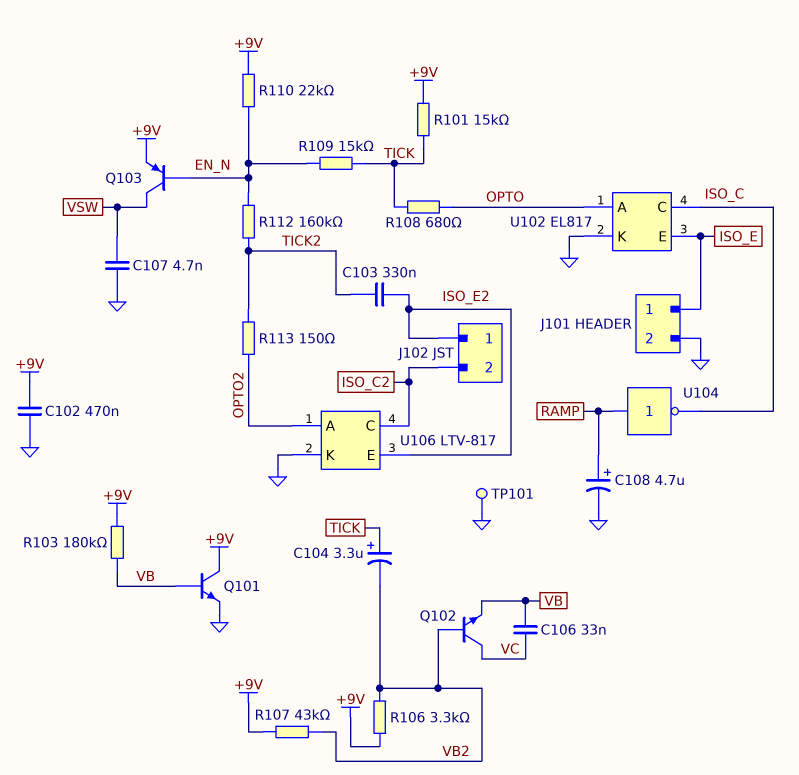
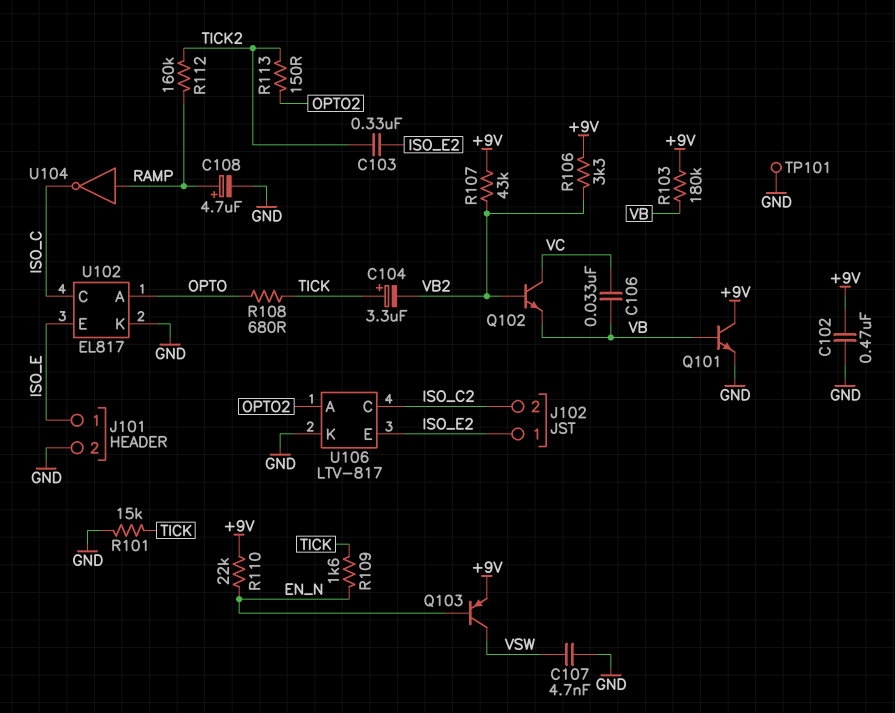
R101: 15k (+9V, TICK) -> 15k (GND, TICK)
R109: 15k (EN_N, TICK) -> 1.6k (EN_N, TICK)
R112: 160k (EN_N, TICK2) -> 160k (RAMP, TICK2)

